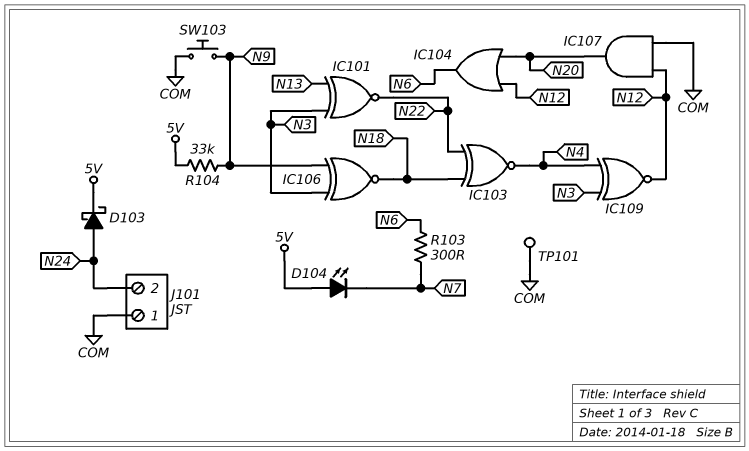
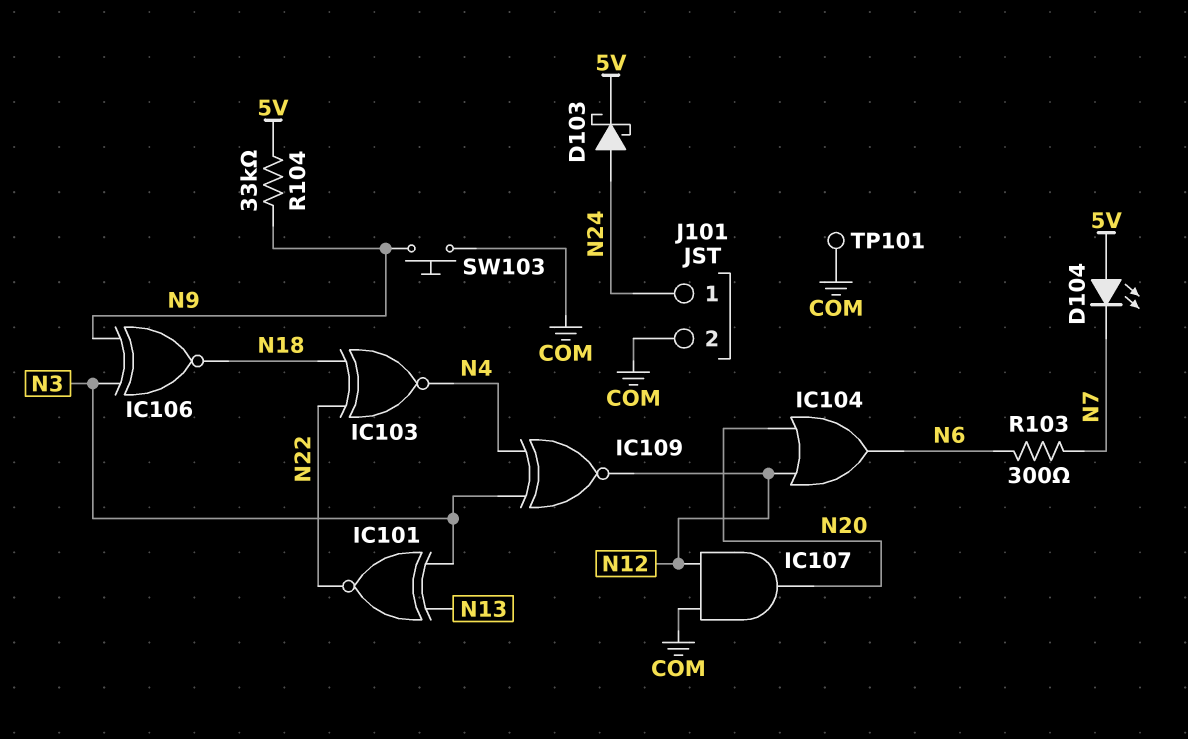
J101 pin 1: COM -> N24
J101 pin 2: N24 -> COM

